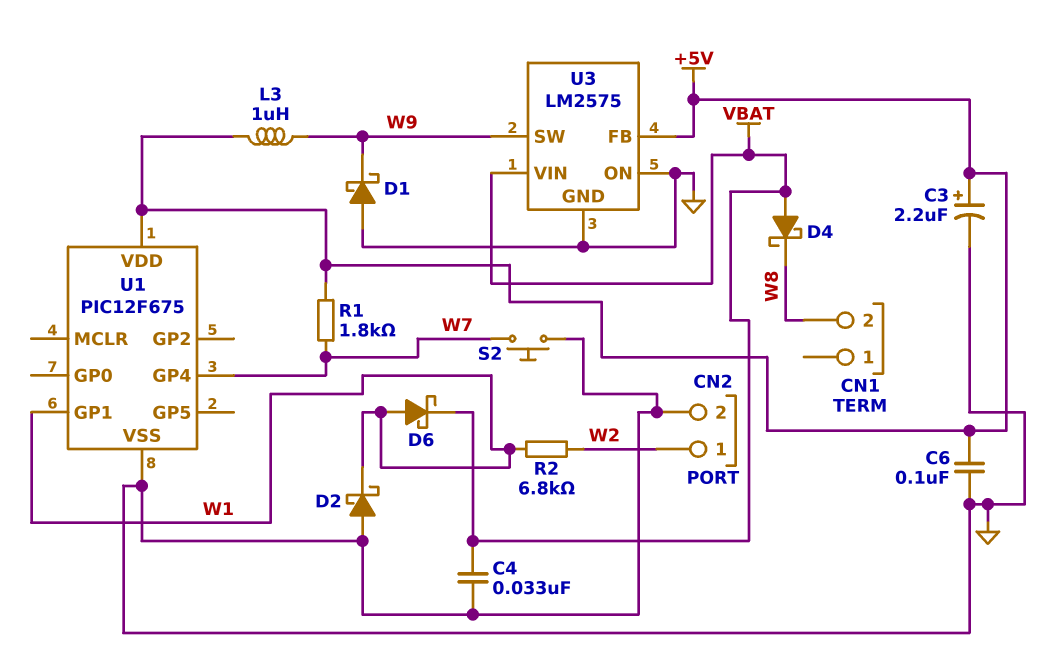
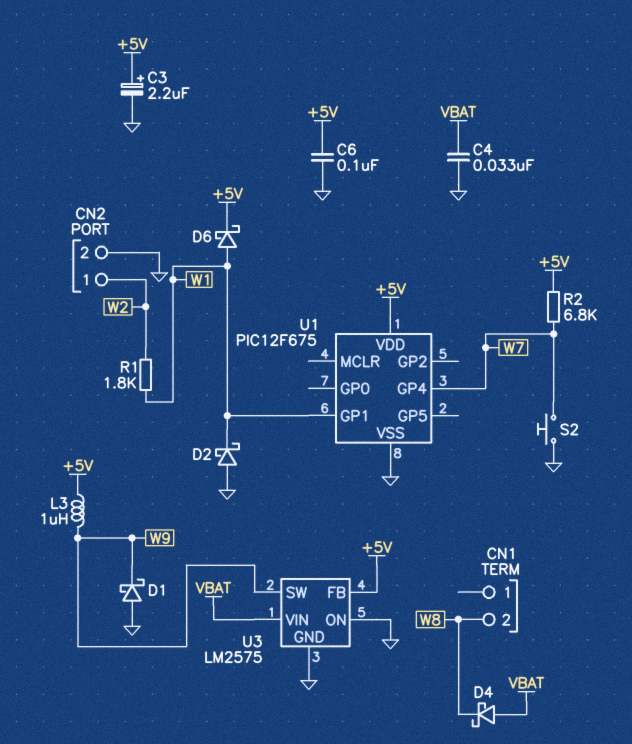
D6: schottky (A W1, K VBAT) -> schottky (A W1, K +5V)
R1: 1.8k (+5V, W7) -> 1.8k (W1, W2)
R2: 6.8k (W1, W2) -> 6.8k (+5V, W7)

